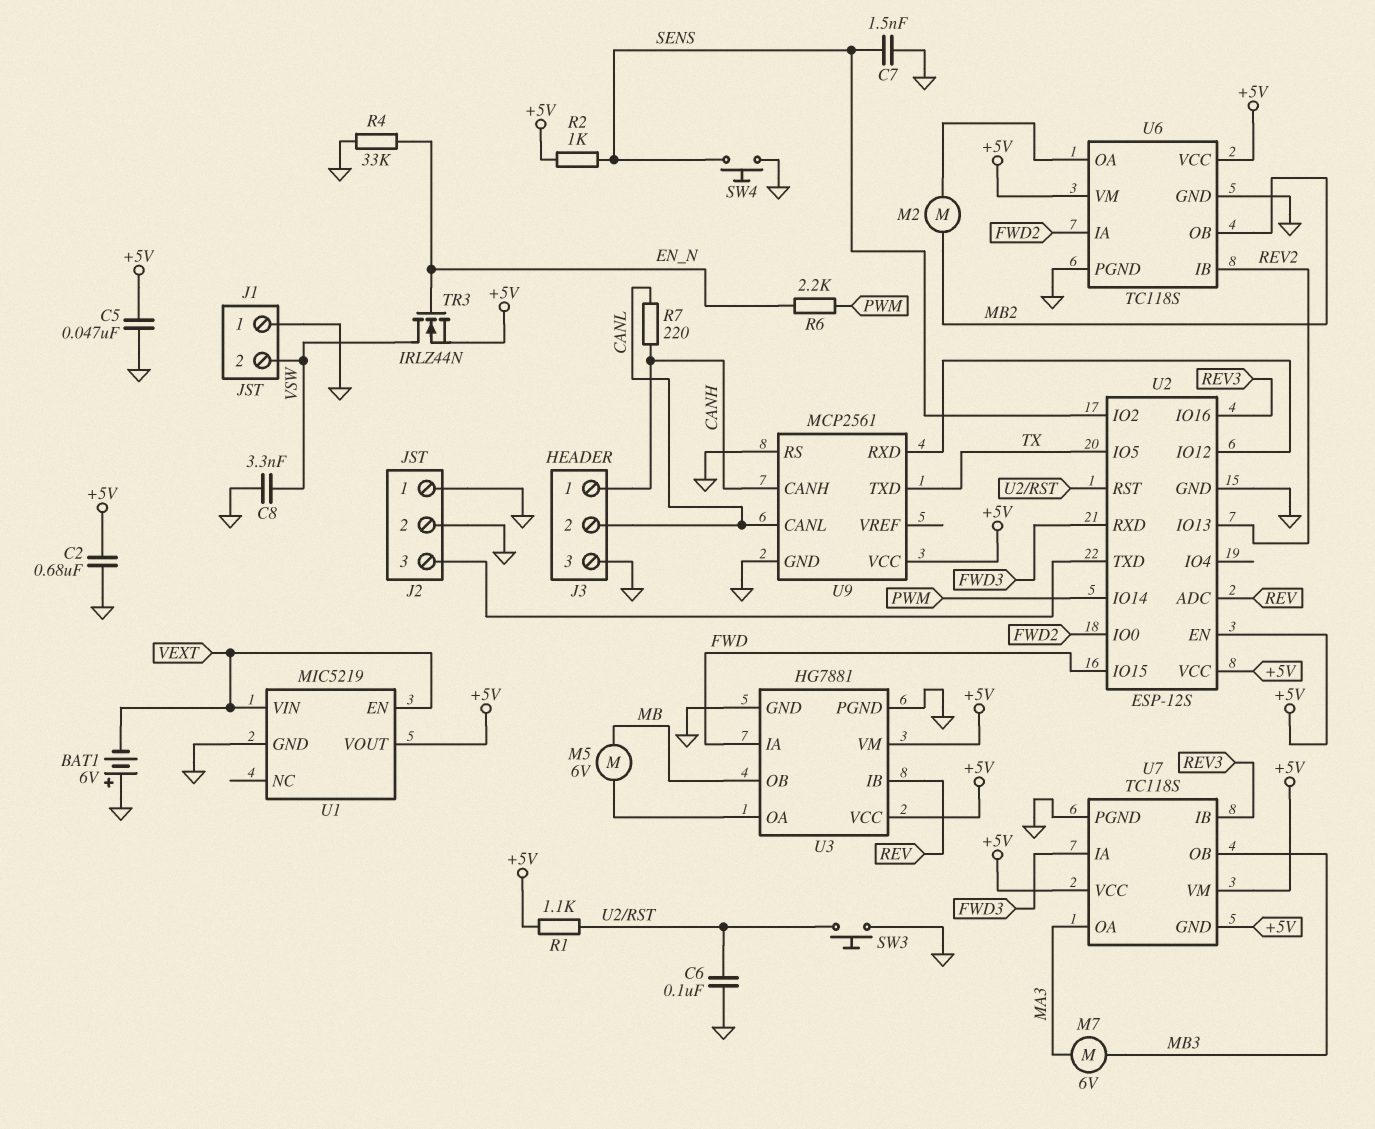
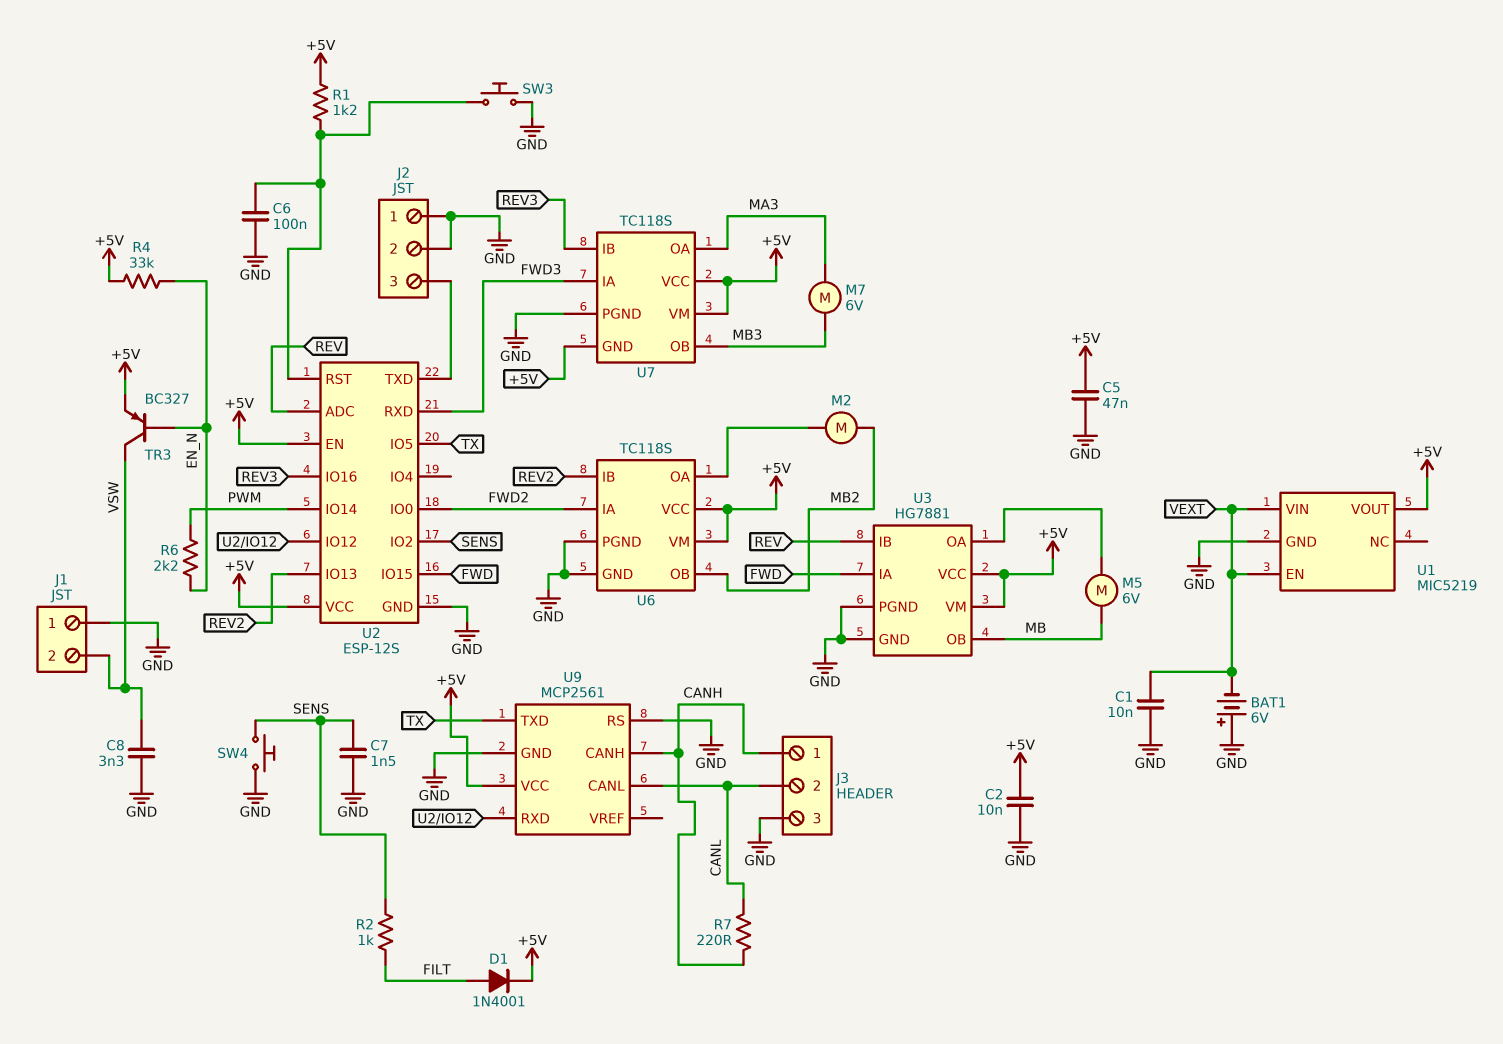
C1: none -> 10nF (GND, VEXT)
C2: 680nF (+5V, GND) -> 10nF (+5V, GND)
D1: none -> diode 1N4001 (A FILT, K +5V)
R1: 1.1k (+5V, U2/RST) -> 1.2k (+5V, U2/RST)
R2: 1k (+5V, SENS) -> 1k (FILT, SENS)
R4: 33k (EN_N, GND) -> 33k (+5V, EN_N)
TR3: NMOS IRLZ44N (G EN_N, D VSW, S +5V) -> PNP BC327 (B EN_N, C VSW, E +5V)

